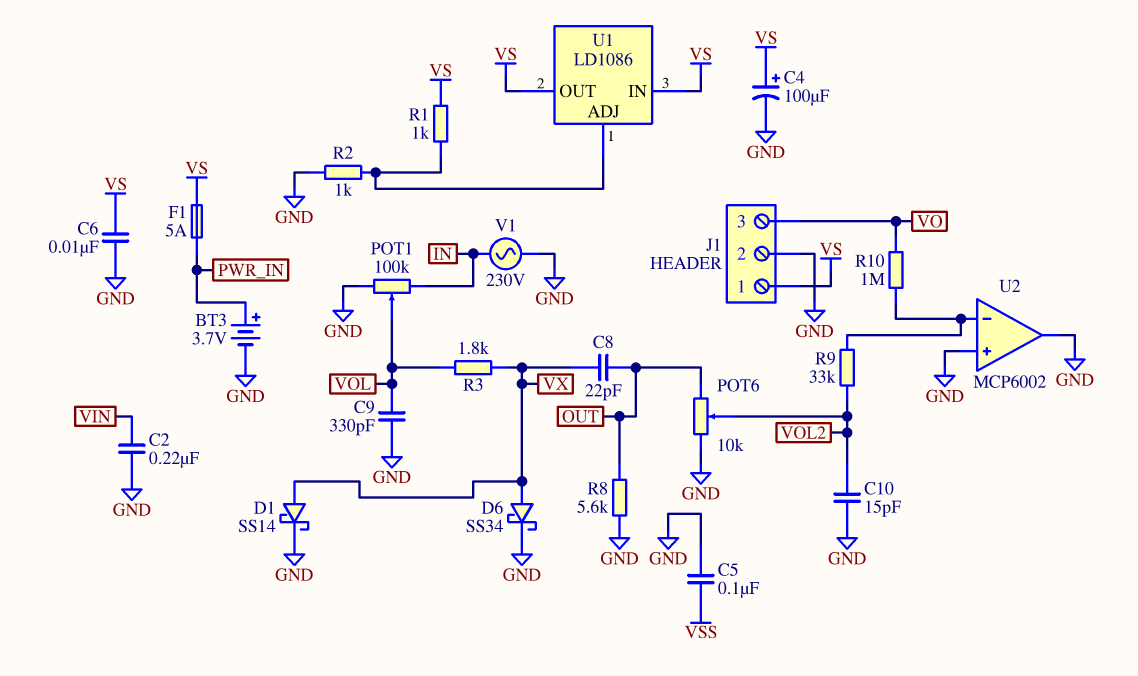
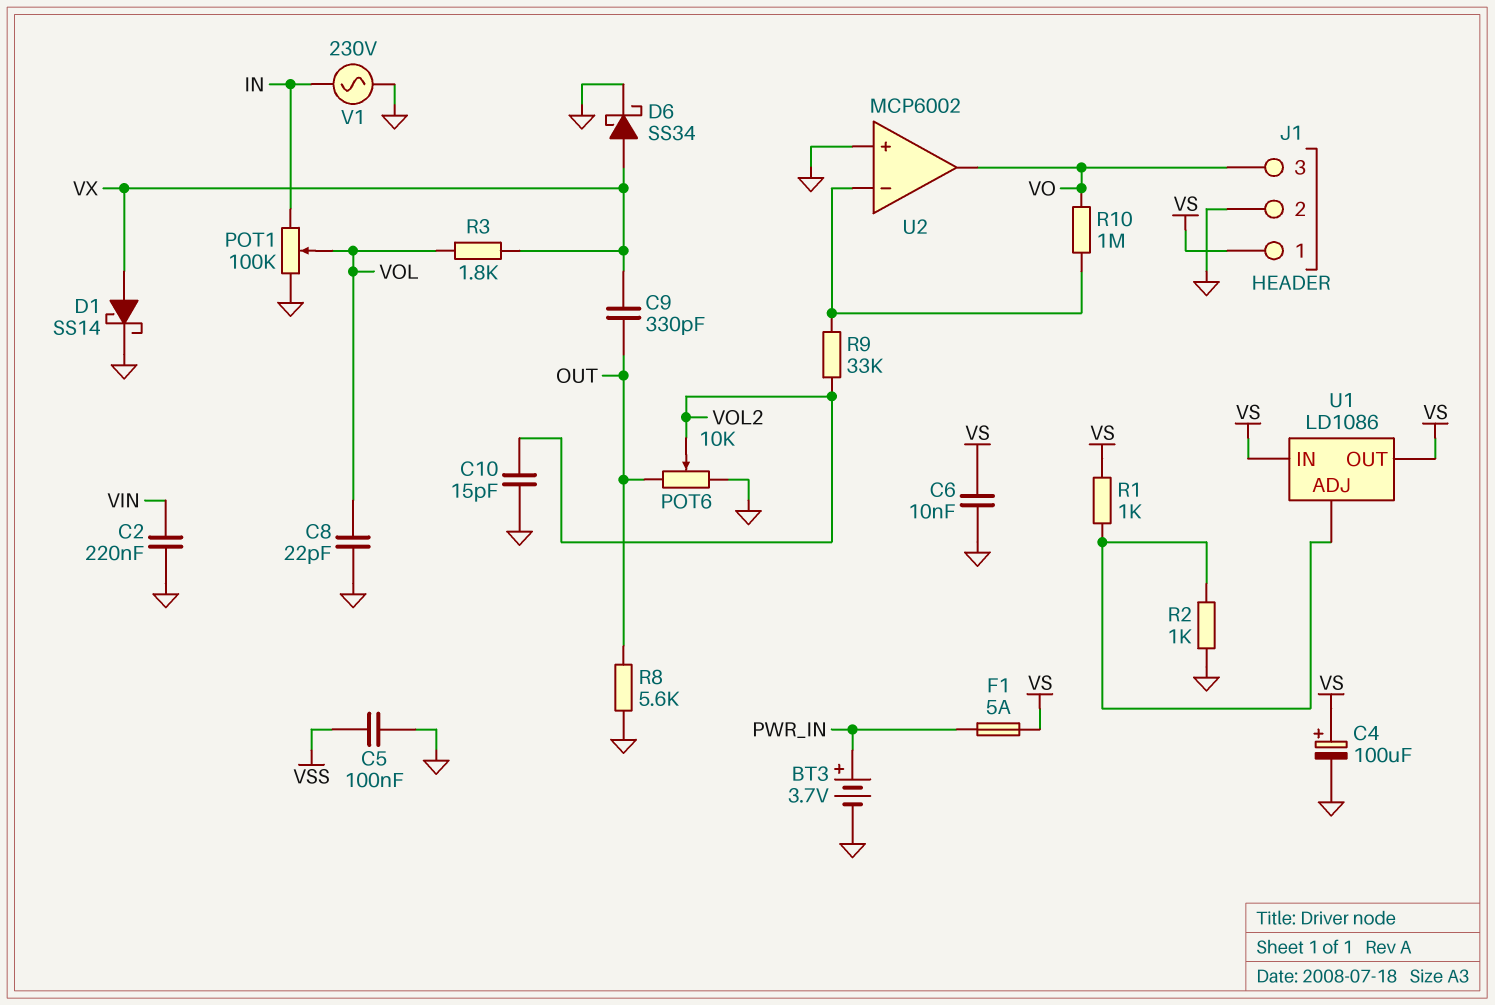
C8: 22pF (OUT, VX) -> 22pF (GND, VOL)
C9: 330pF (GND, VOL) -> 330pF (OUT, VX)
U2 pin out: GND -> VO

